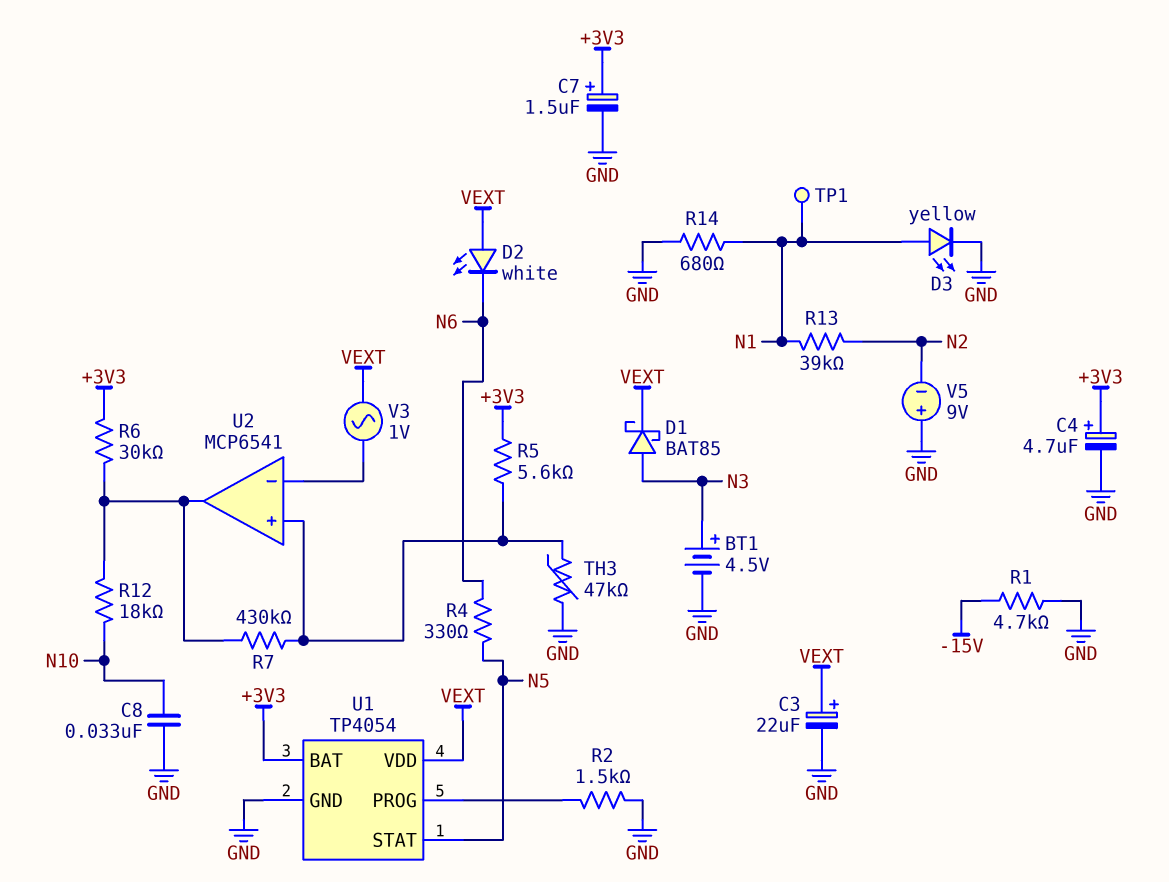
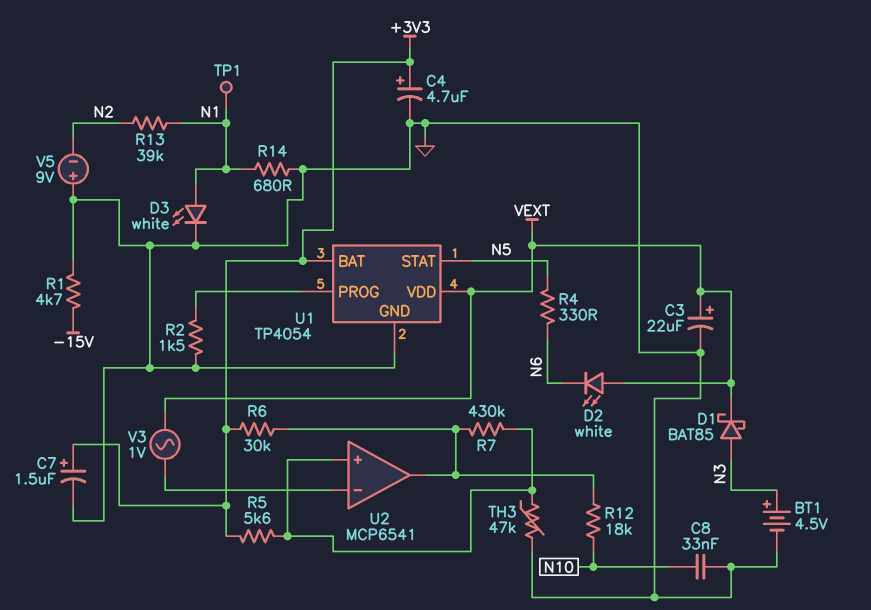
D3: LED yellow (A N1, K GND) -> LED white (A N1, K GND)

